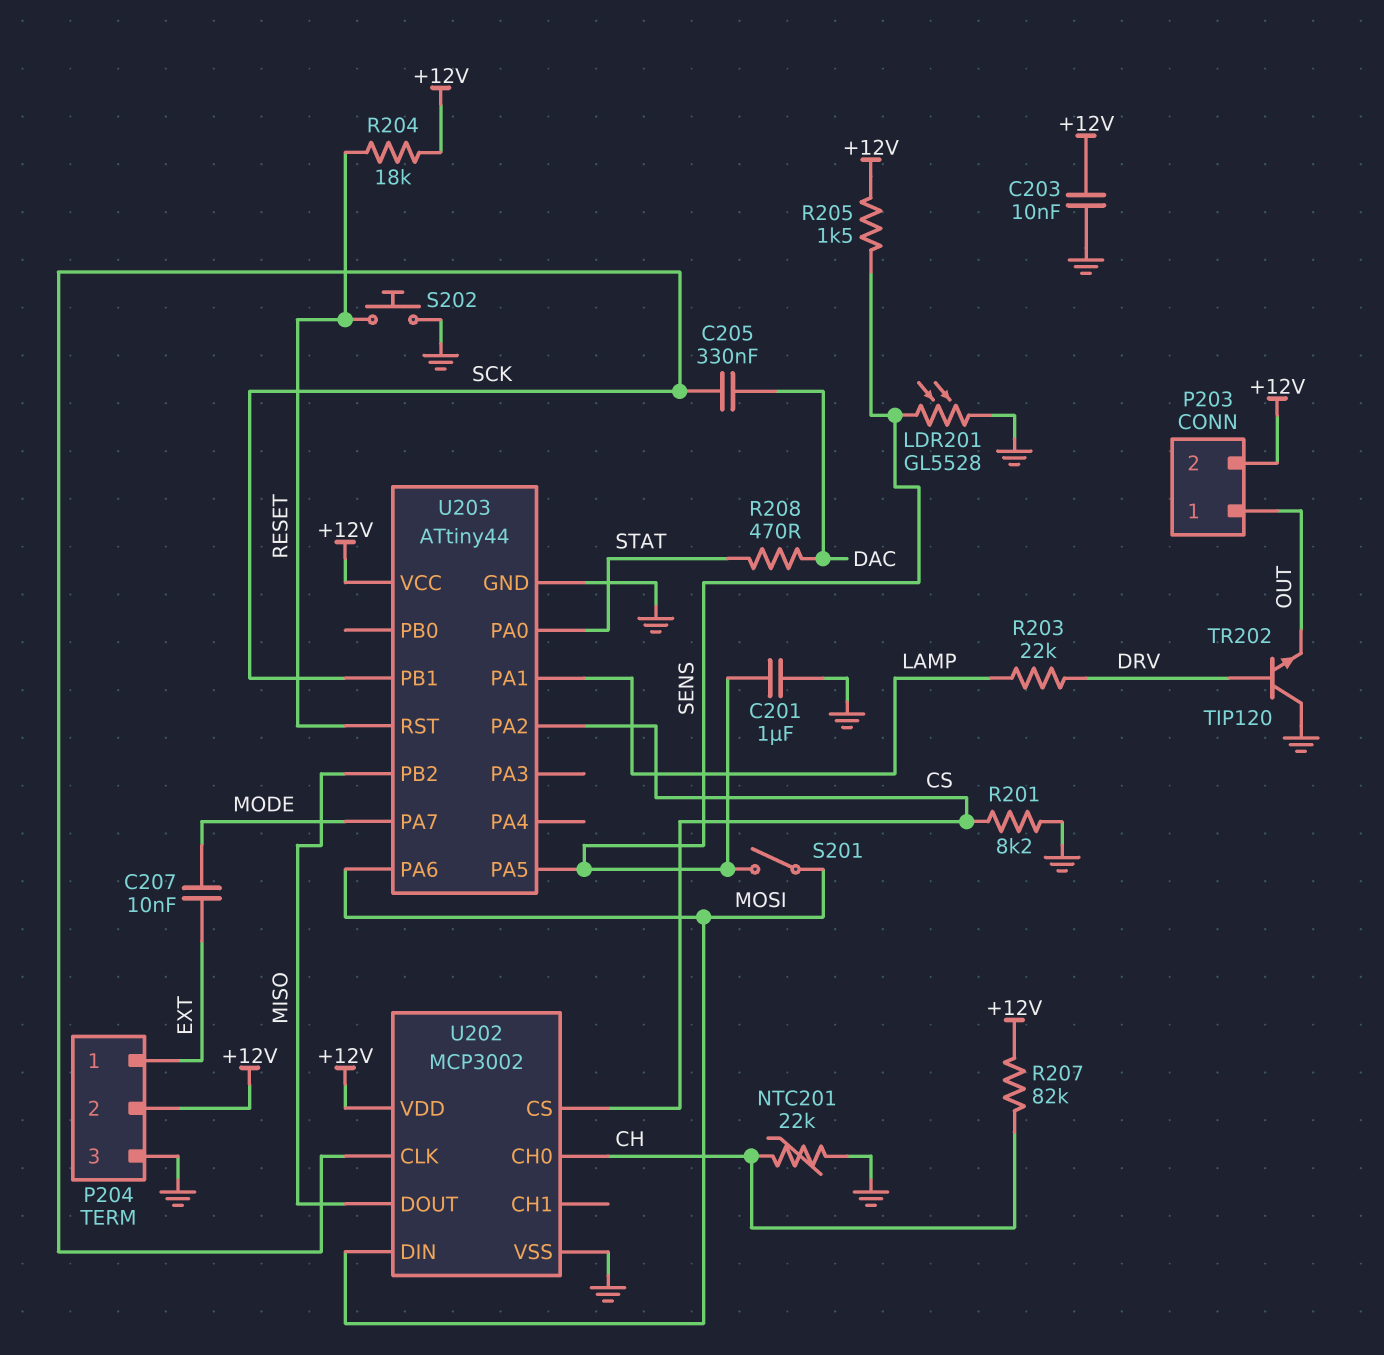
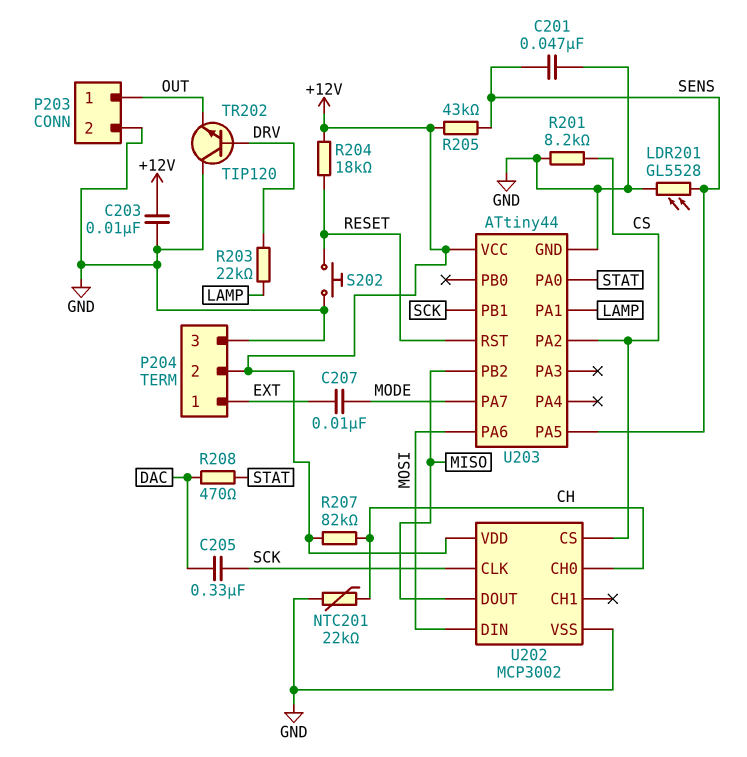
C201: 1uF (GND, SENS) -> 47nF (GND, SENS)
P203 pin 2: +12V -> GND
R205: 1.5k (+12V, SENS) -> 43k (+12V, SENS)
S201: switch (MOSI, SENS) -> none

